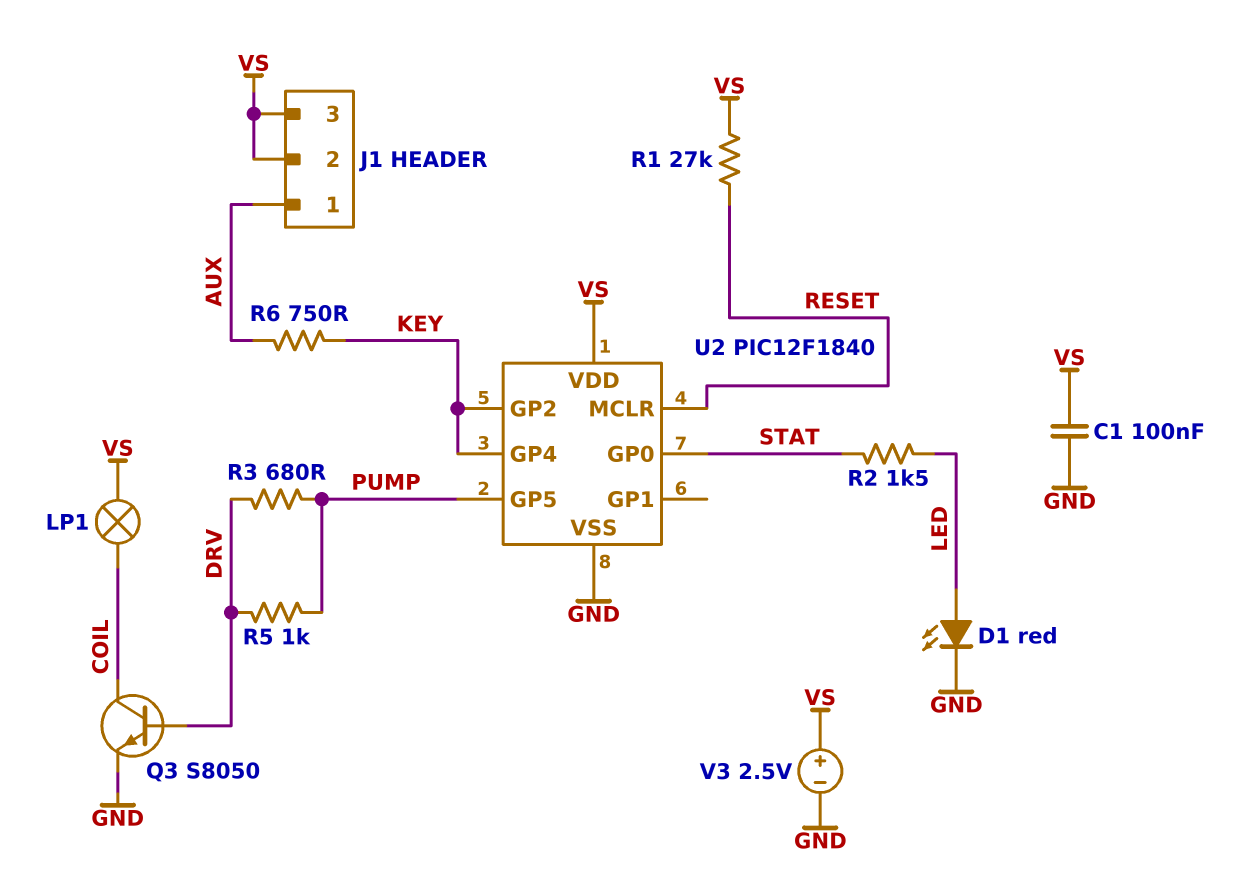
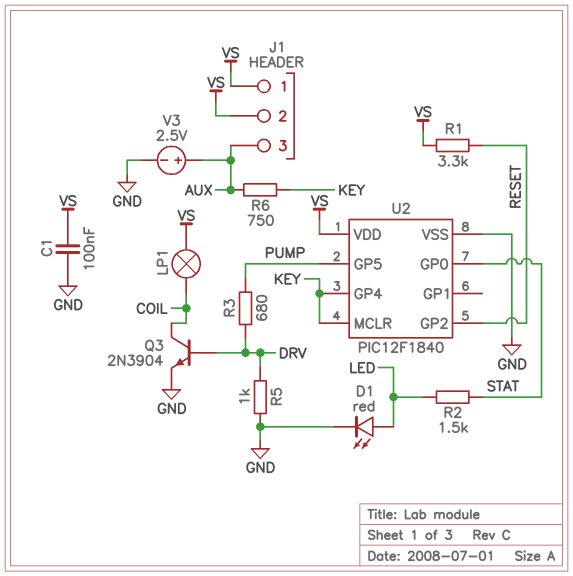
J1 pin 1: AUX -> VS
J1 pin 3: VS -> AUX
Q3: NPN S8050 (B DRV, C COIL, E GND) -> NPN 2N3904 (B DRV, C COIL, E GND)
R1: 27k (RESET, VS) -> 3.3k (RESET, VS)
R5: 1k (DRV, PUMP) -> 1k (DRV, GND)
U2 pin GP2: KEY -> RESET
U2 pin MCLR: RESET -> KEY
V3: 2.5V (plus VS, minus GND) -> 2.5V (plus AUX, minus GND)

